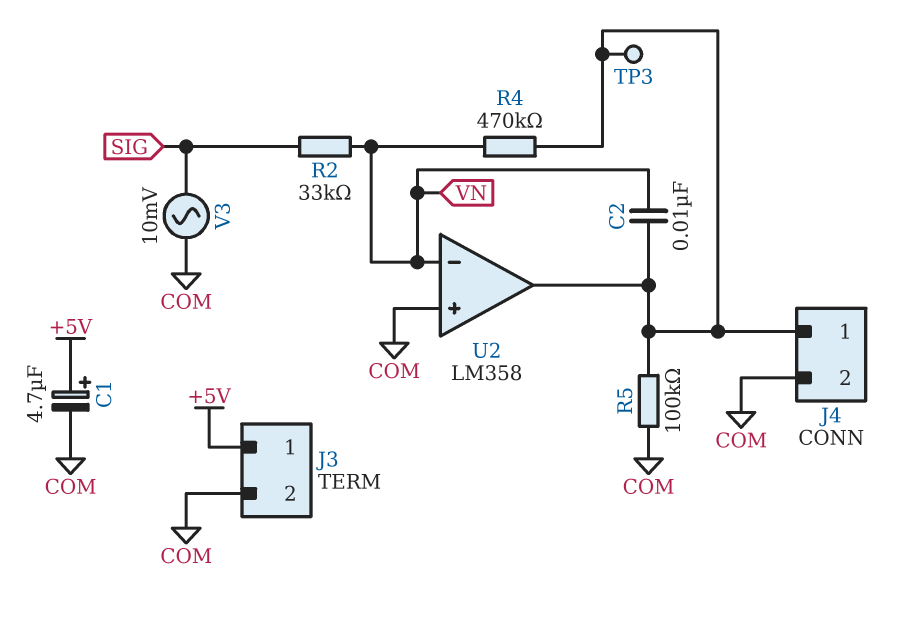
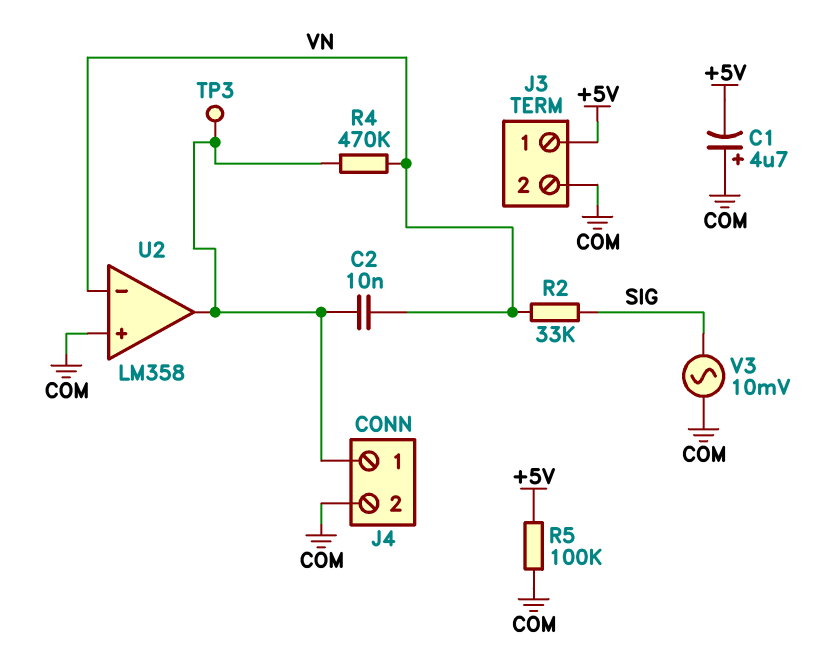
C1: 4.7uF (plus +5V, minus COM) -> 4.7uF (plus COM, minus +5V)
R5: 100k (COM, J4/1) -> 100k (+5V, COM)

